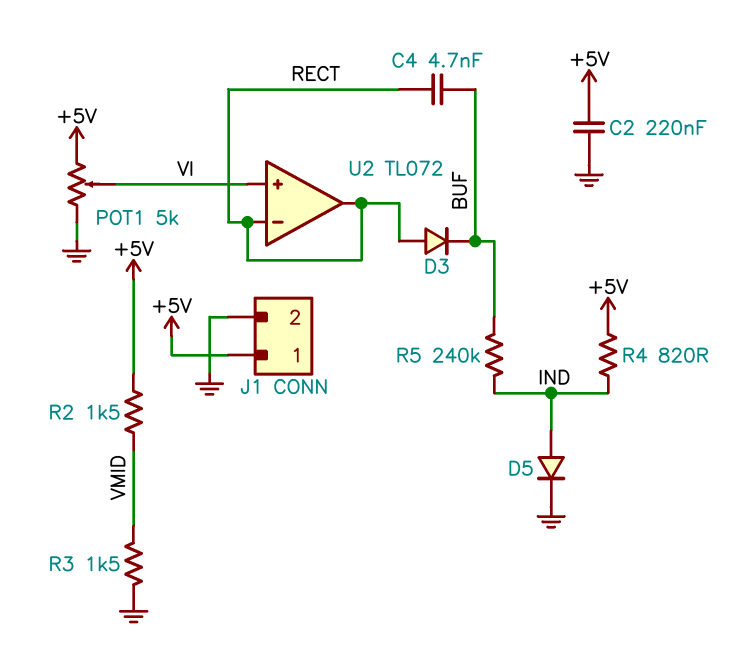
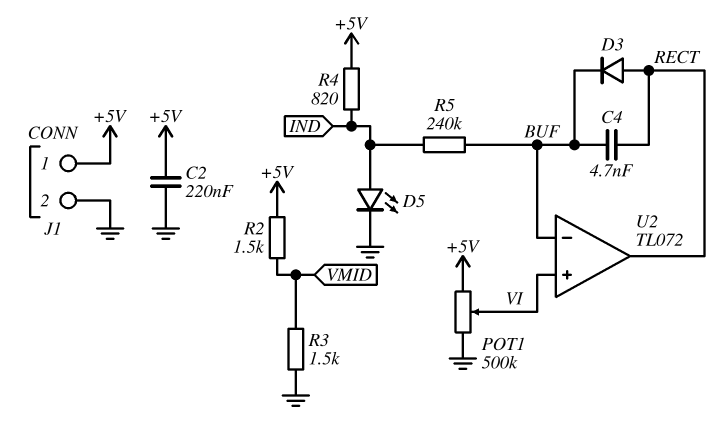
D5: diode (A IND, K GND) -> LED (A IND, K GND)
POT1: 5k (+5V, GND, wiper VI) -> 500k (+5V, GND, wiper VI)
U2 pin in-: RECT -> BUF

